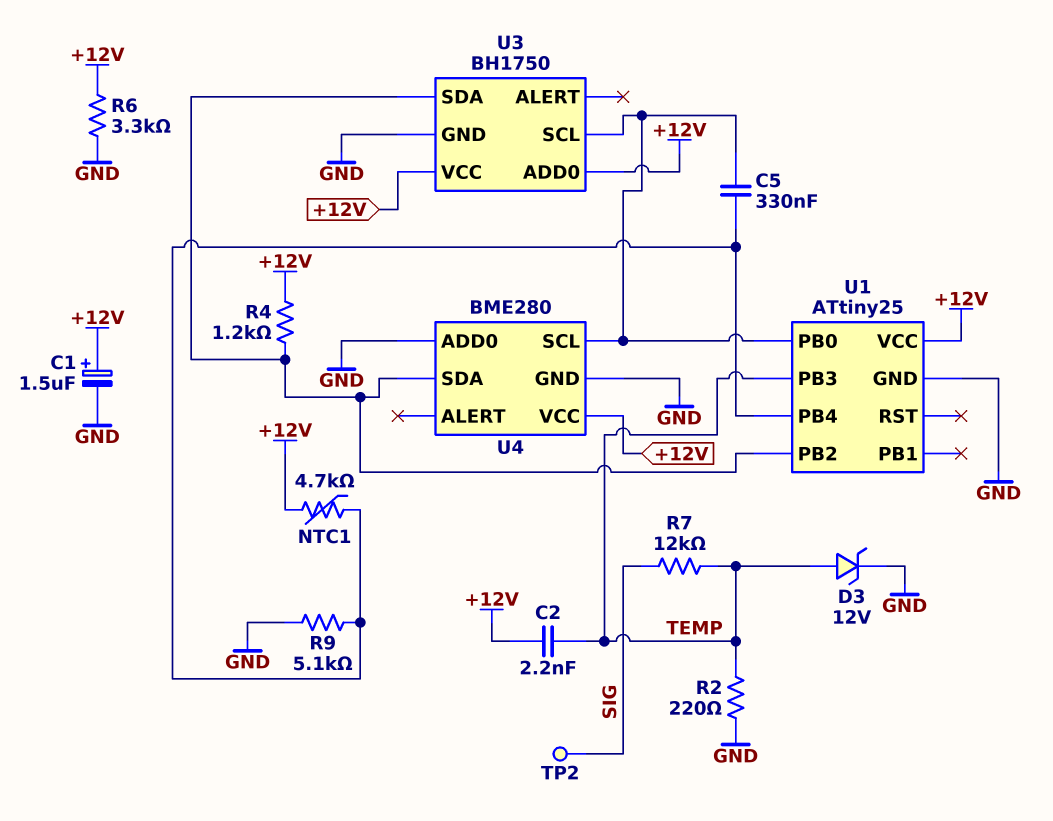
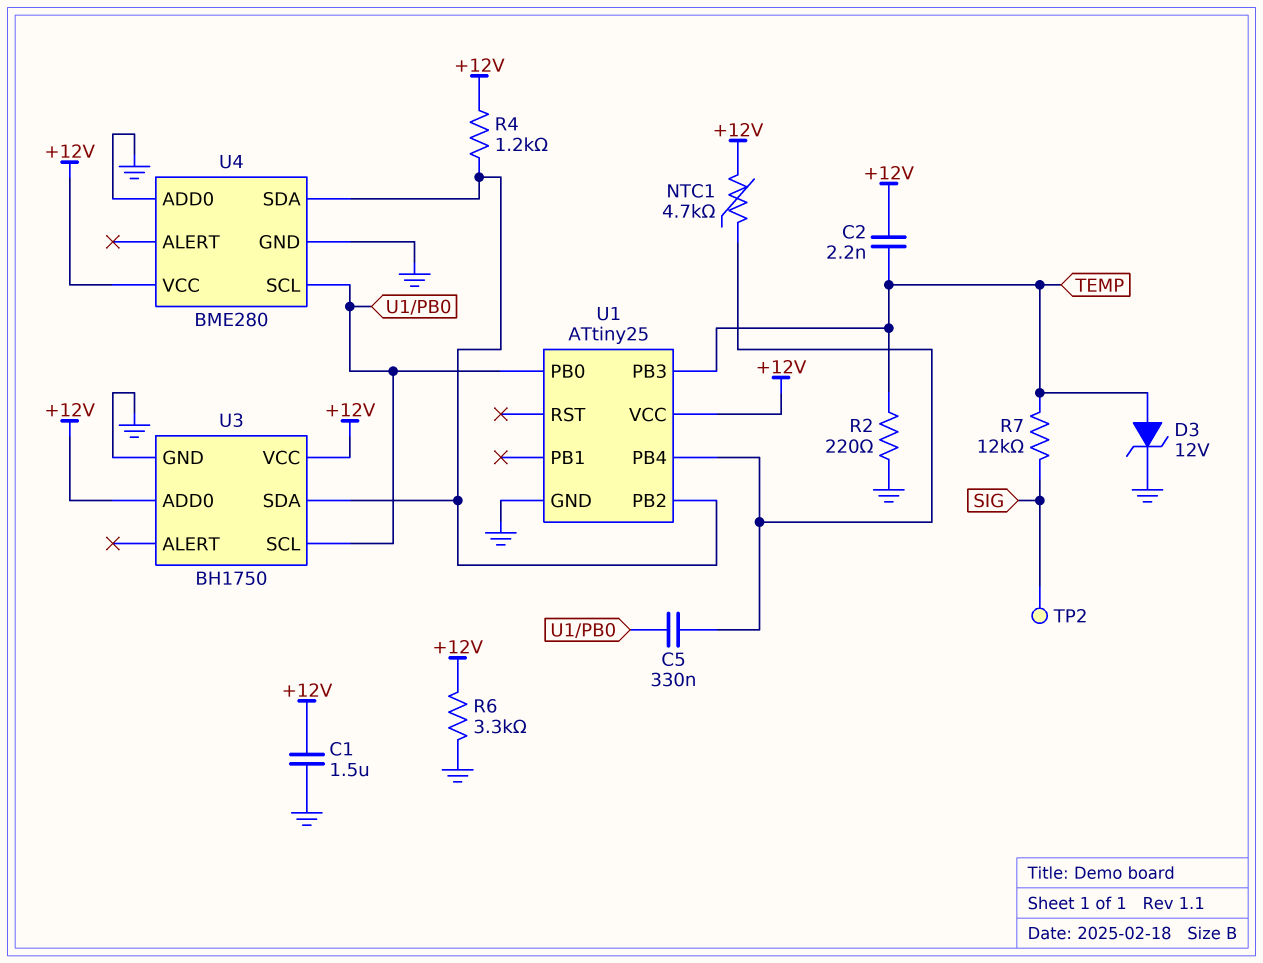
C1: 1.5uF (plus +12V, minus GND) -> 1.5uF (+12V, GND)
R9: 5.1k (GND, U1/PB4) -> none

